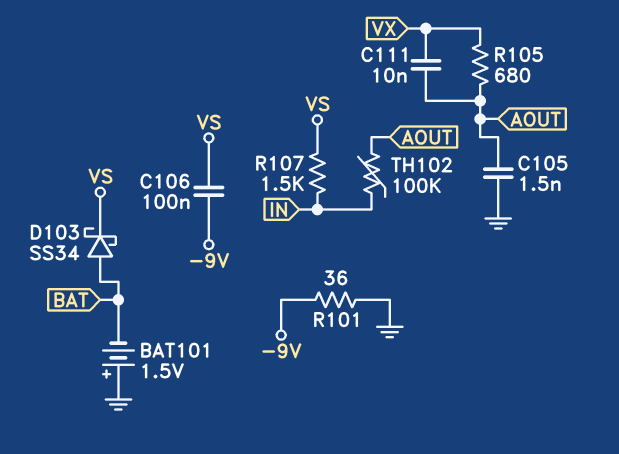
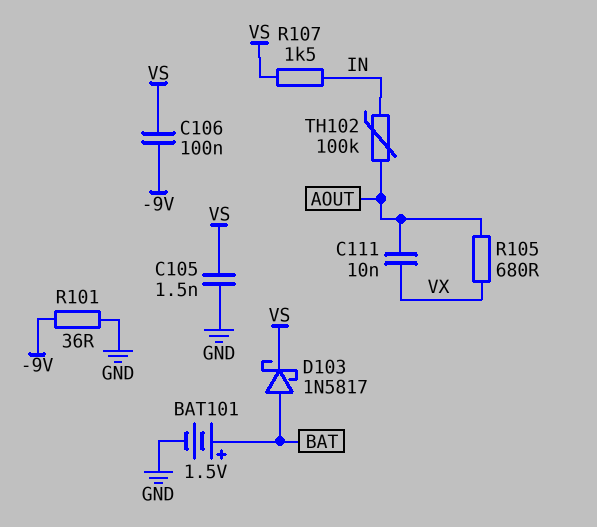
BAT101: 1.5V (plus GND, minus BAT) -> 1.5V (plus BAT, minus GND)
C105: 1.5nF (AOUT, GND) -> 1.5nF (GND, VS)
D103: schottky SS34 (A BAT, K VS) -> schottky 1N5817 (A BAT, K VS)

